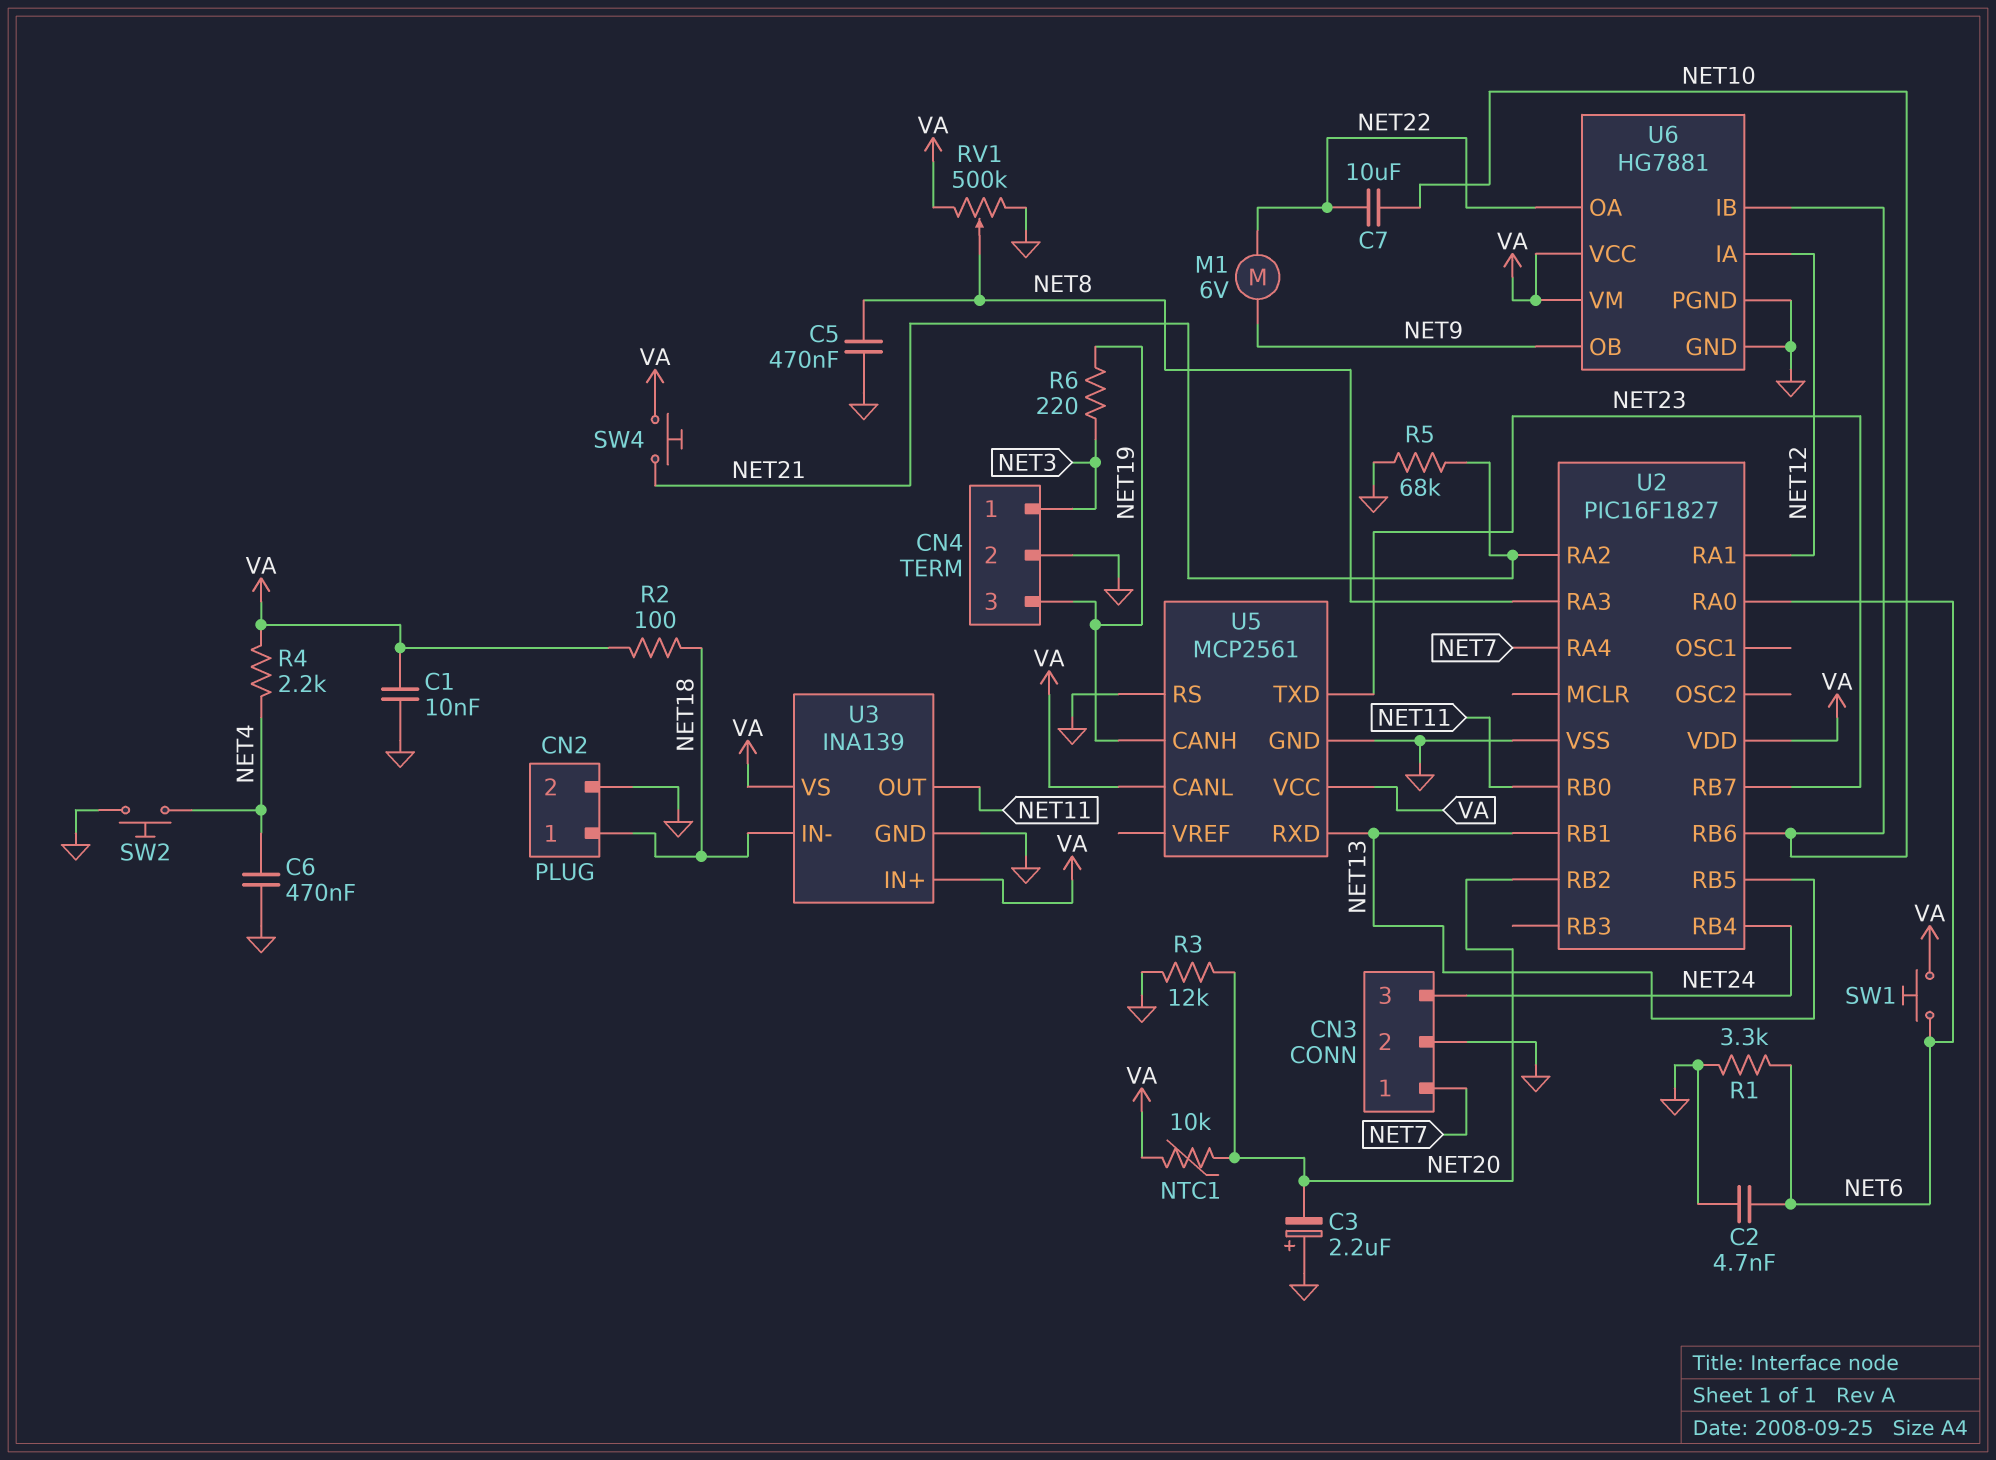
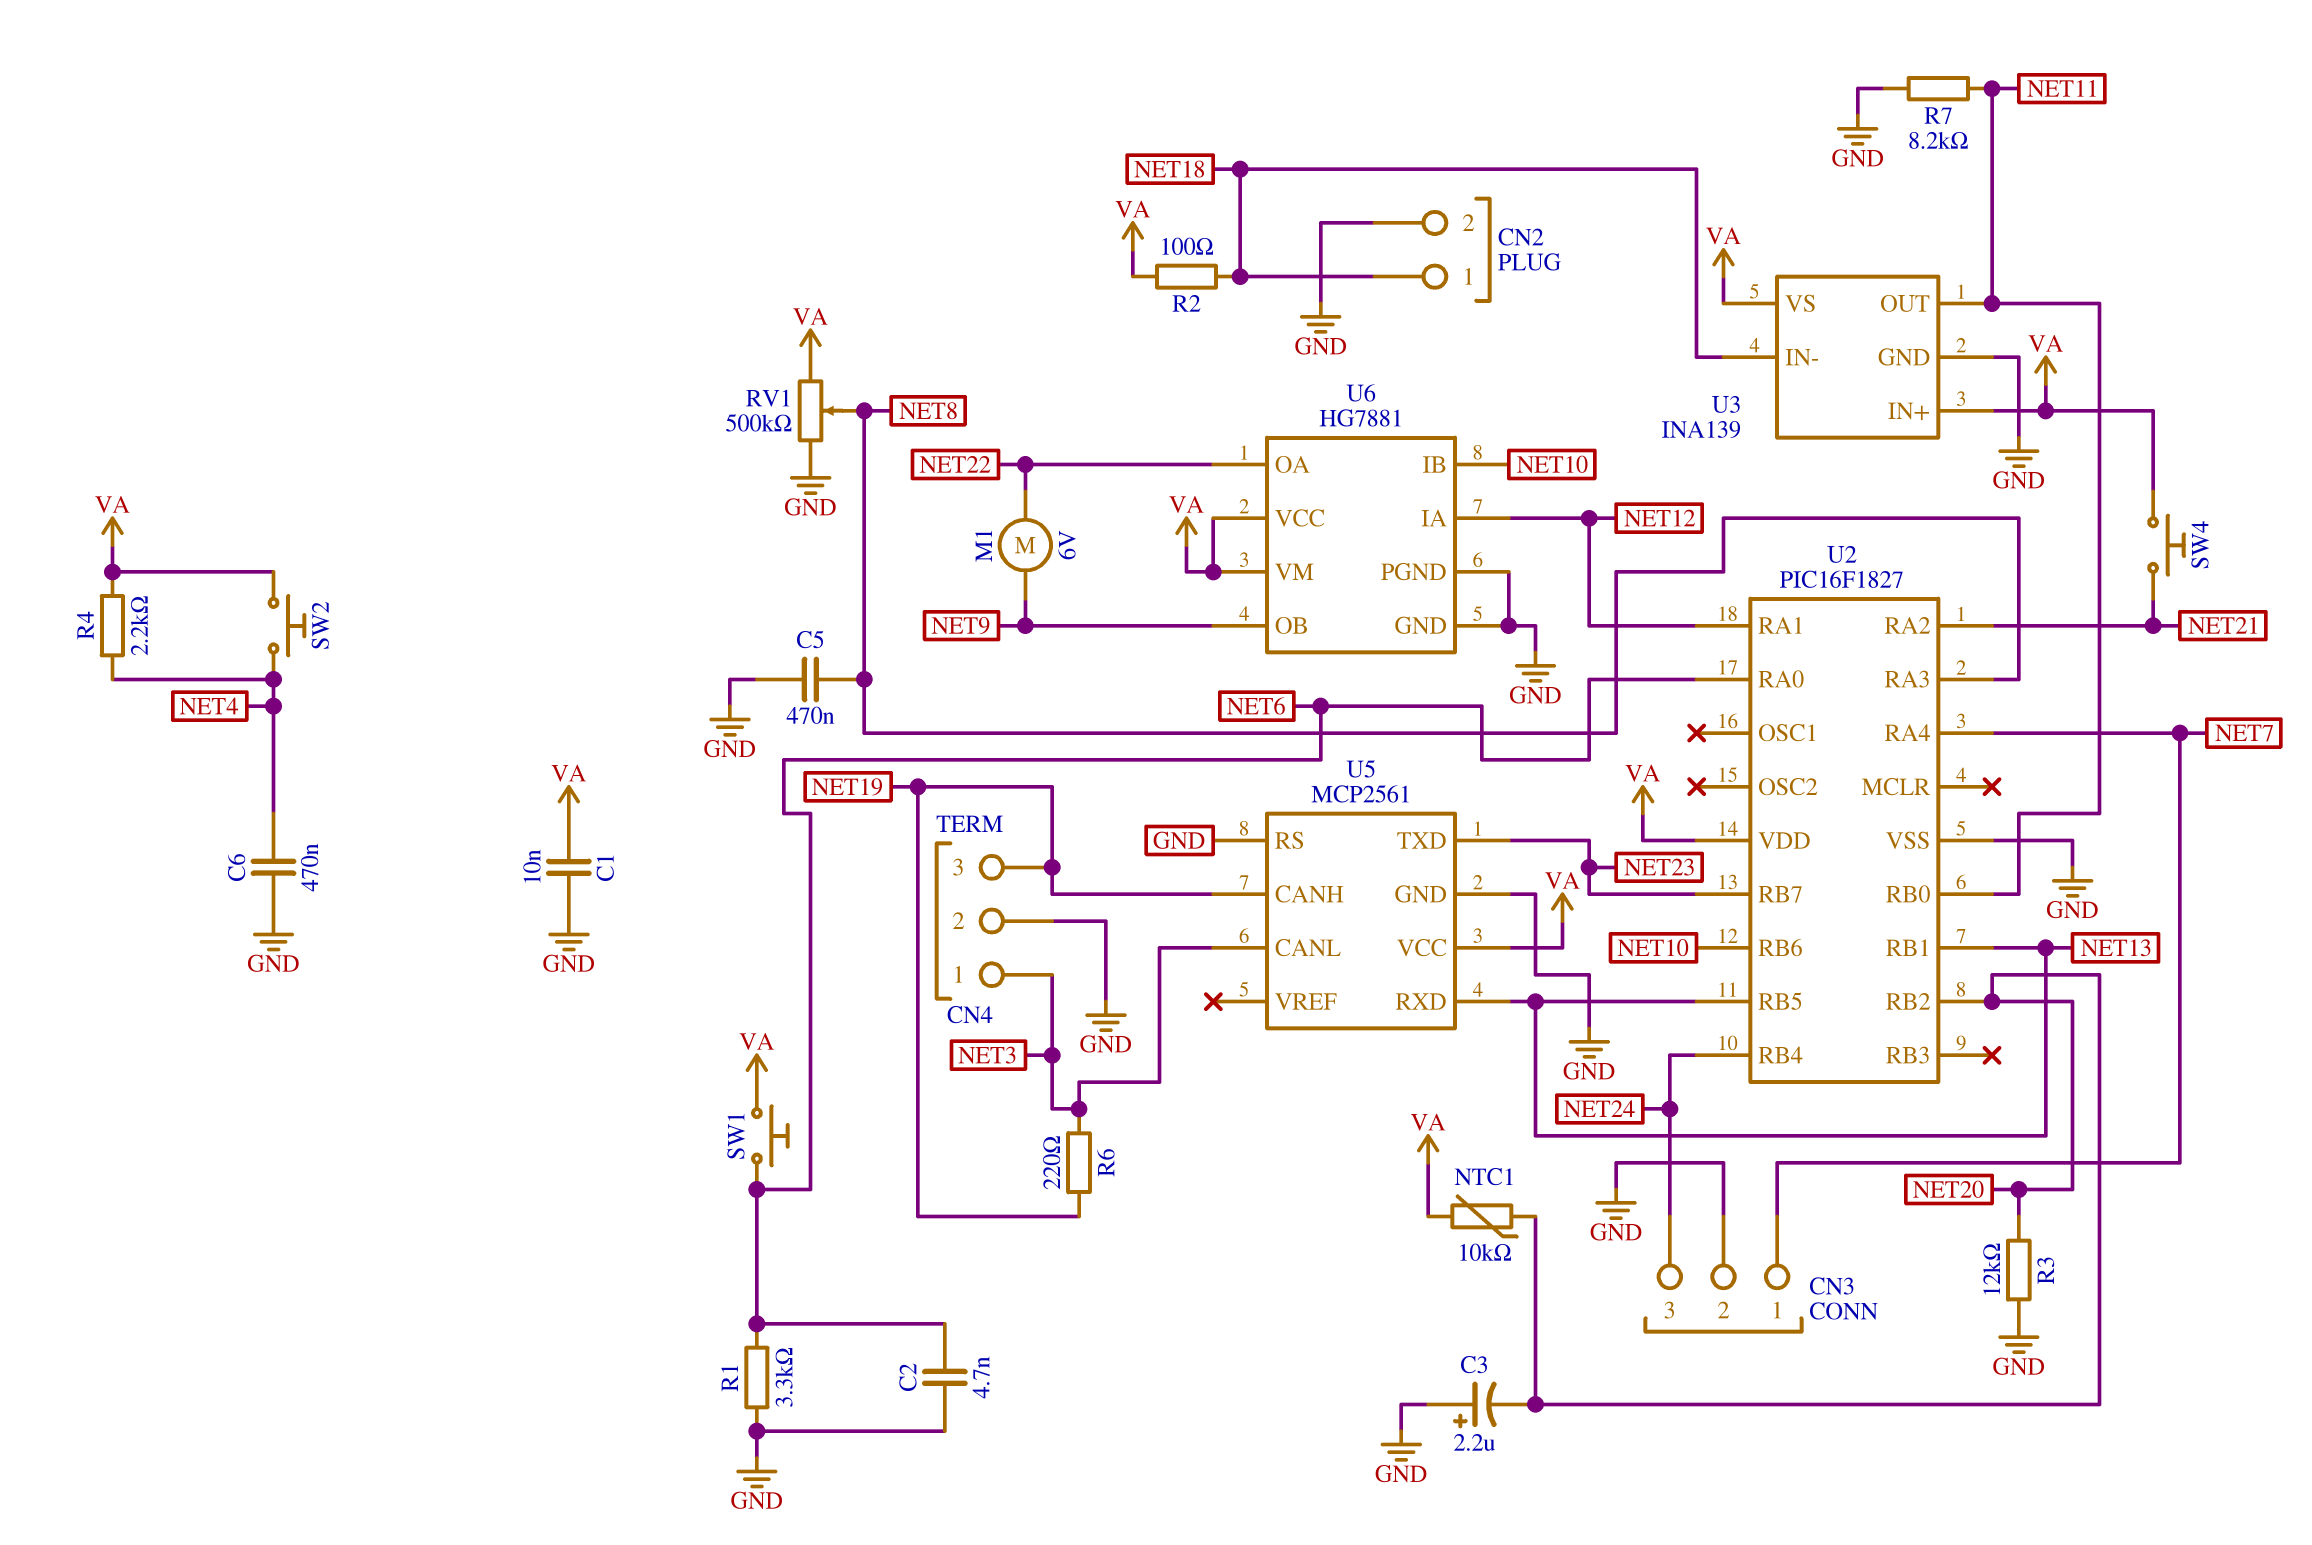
C7: 10uF (NET10, NET22) -> none
R5: 68k (GND, NET21) -> none
R7: none -> 8.2k (GND, NET11)
SW2: button (GND, NET4) -> button (NET4, VA)
U5 pin CANL: VA -> NET3

